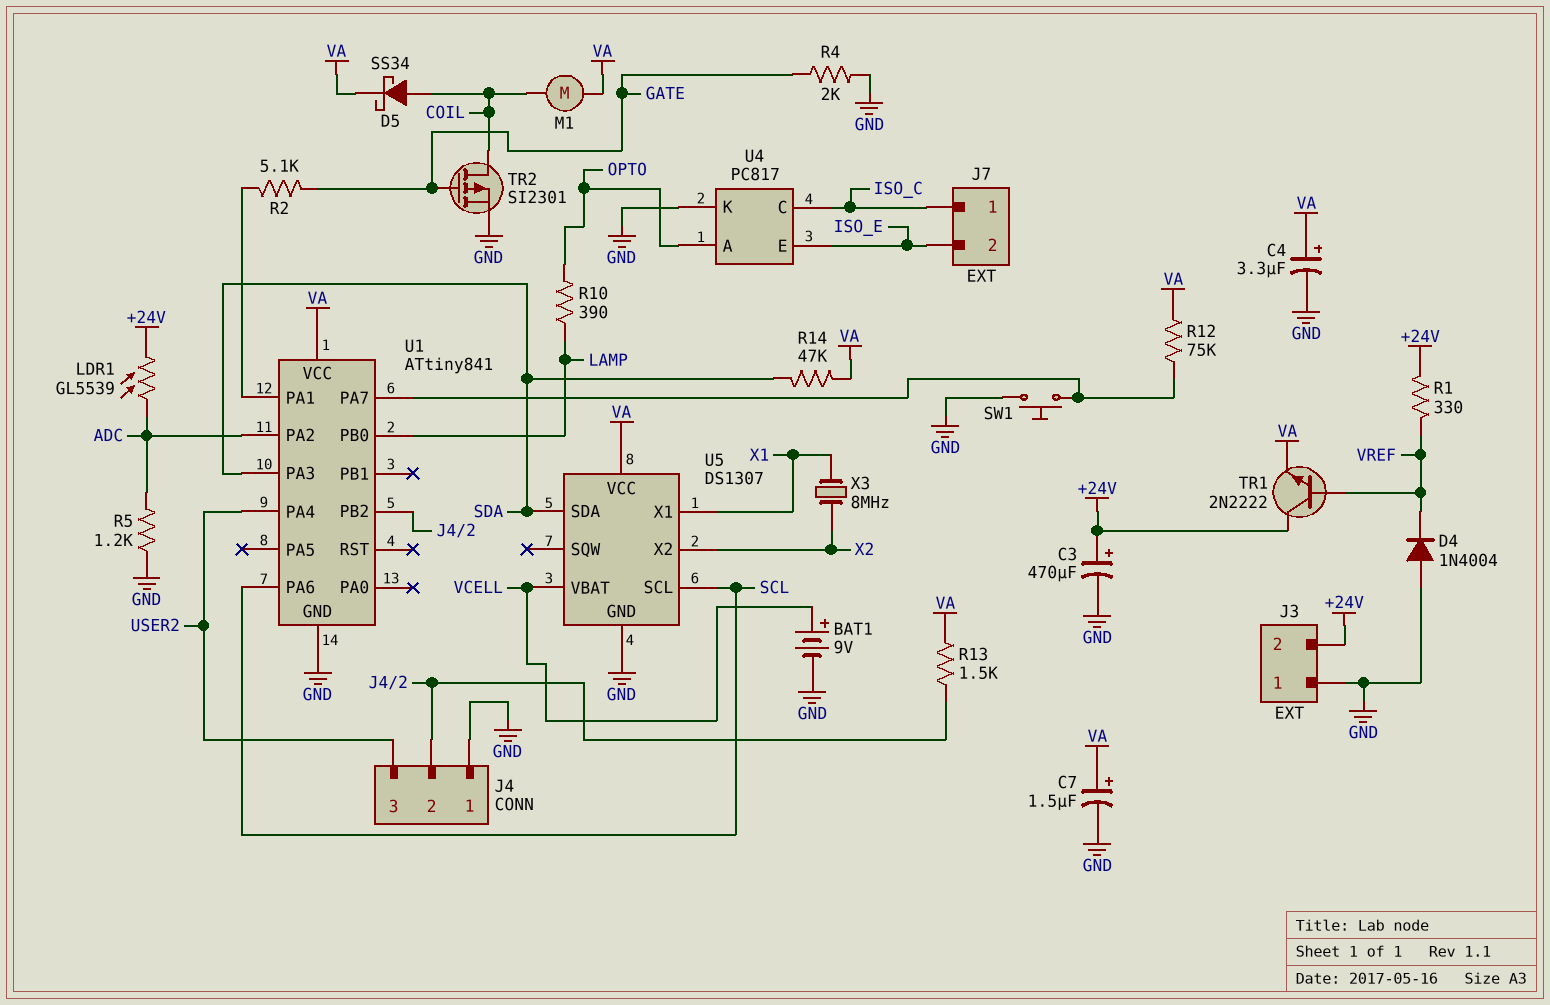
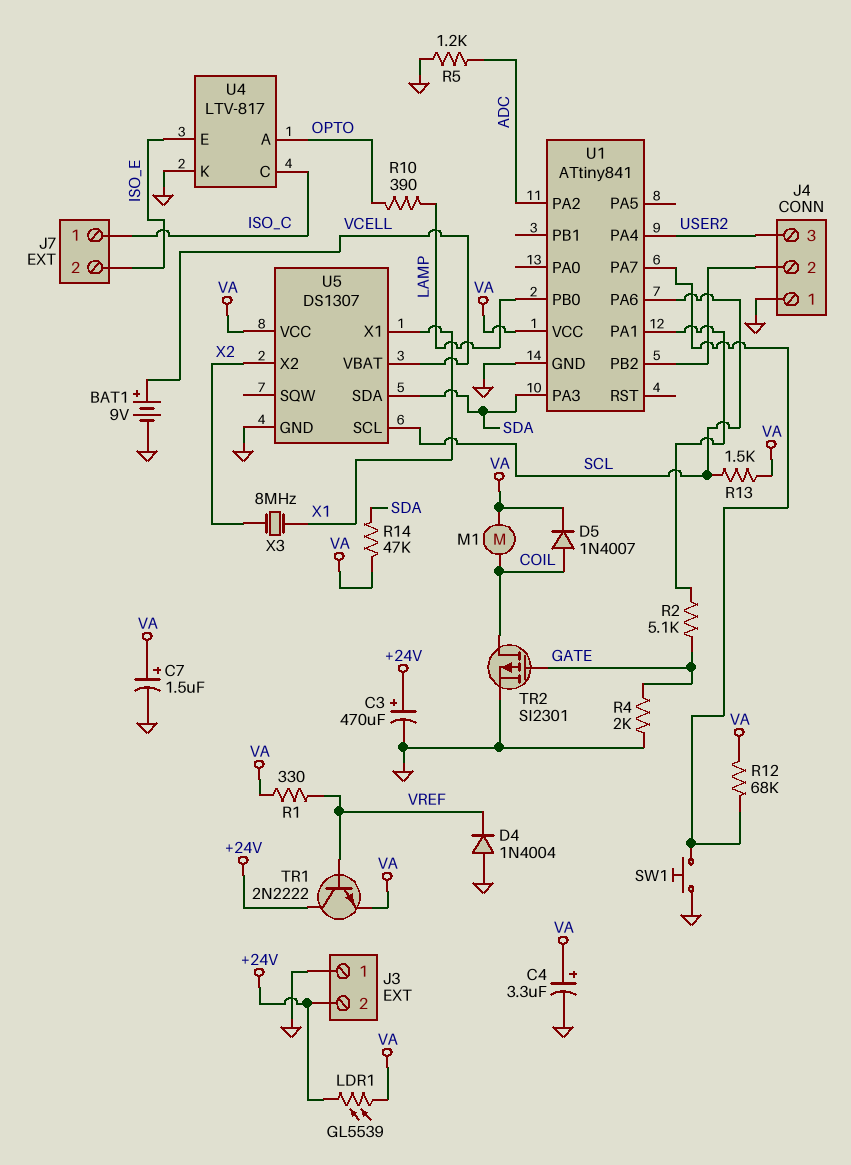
D5: schottky SS34 (A COIL, K VA) -> diode 1N4007 (A COIL, K VA)
LDR1: GL5539 (+24V, ADC) -> GL5539 (+24V, VA)
R1: 330 (+24V, VREF) -> 330 (VA, VREF)
R12: 75k (U1/PA7, VA) -> 68k (U1/PA7, VA)
R13: 1.5k (J4/2, VA) -> 1.5k (SCL, VA)
U4: PC817 -> LTV-817

